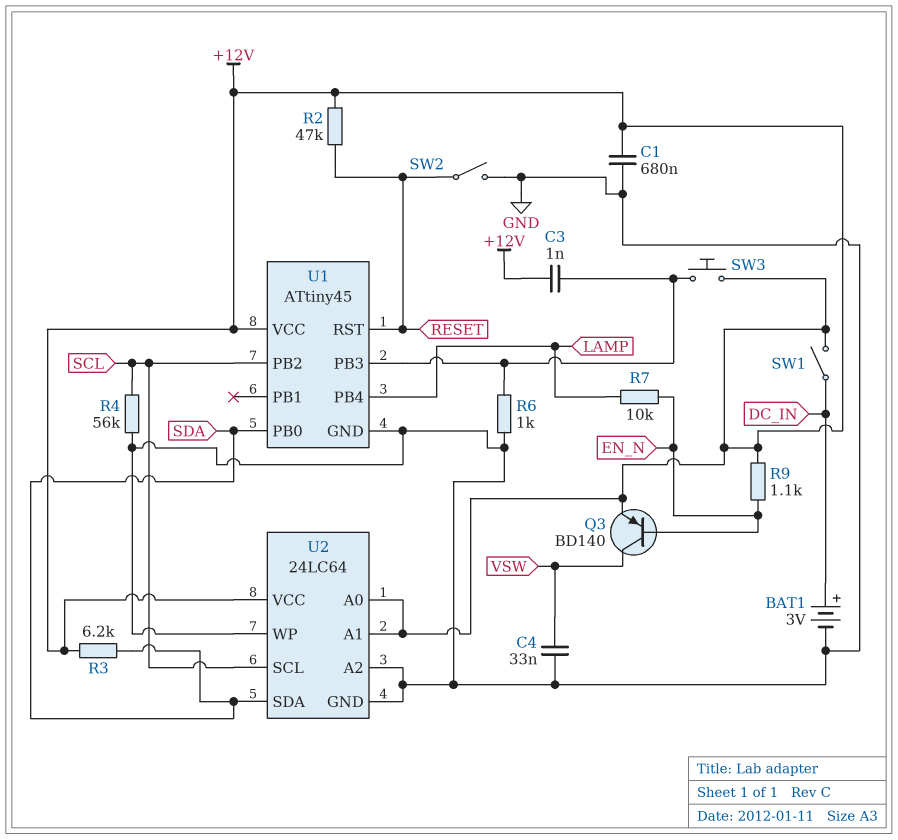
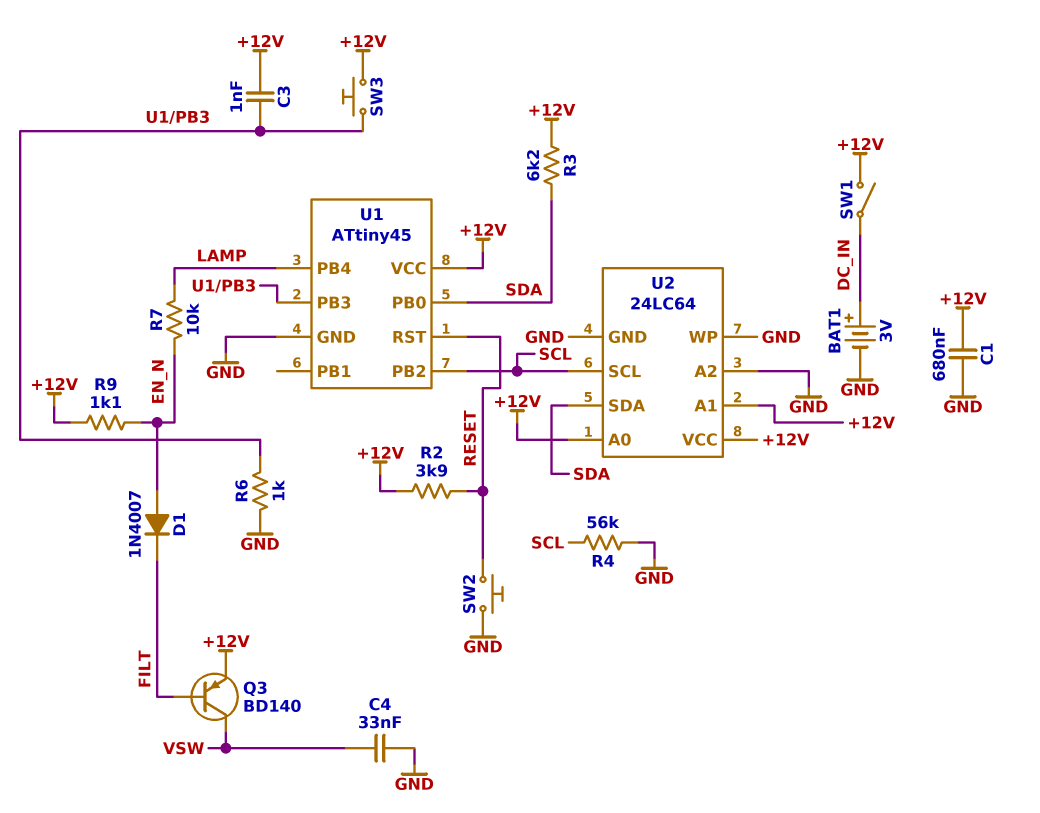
D1: none -> diode 1N4007 (A EN_N, K FILT)
Q3: PNP BD140 (B EN_N, C VSW, E +12V) -> PNP BD140 (B FILT, C VSW, E +12V)
R2: 47k (+12V, RESET) -> 3.9k (+12V, RESET)
SW2: switch (GND, RESET) -> button (GND, RESET)

